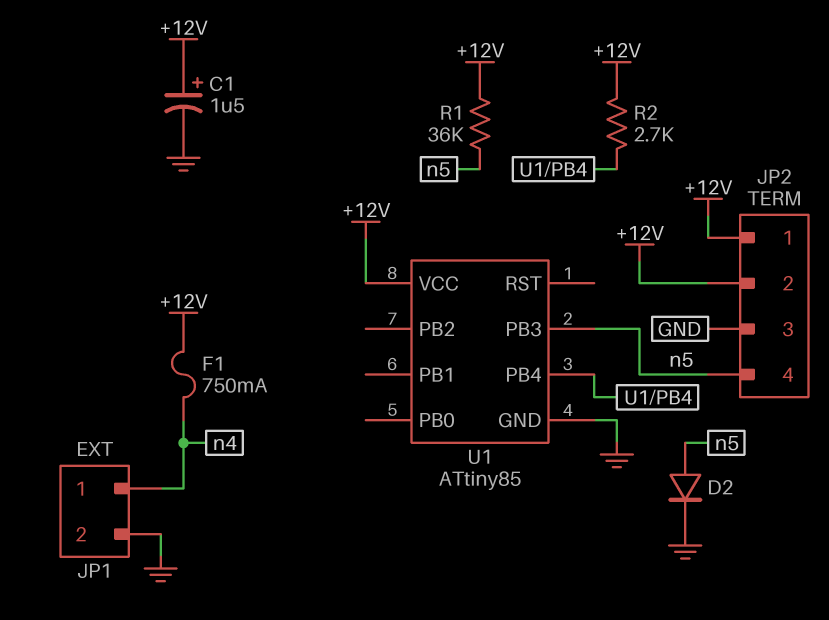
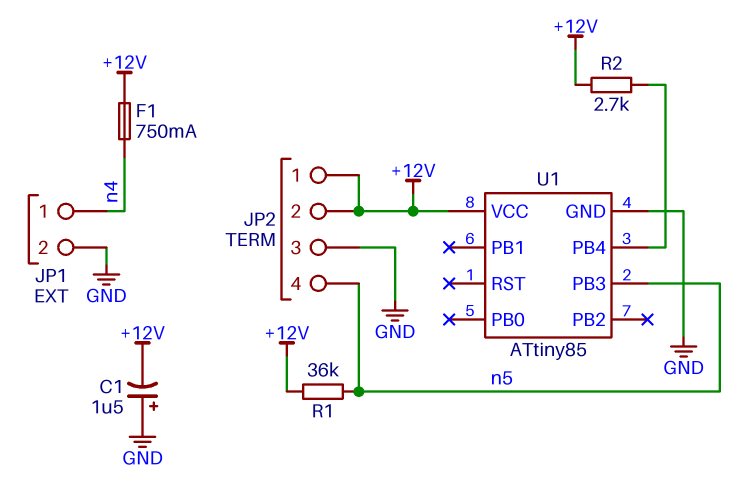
C1: 1.5uF (plus +12V, minus GND) -> 1.5uF (plus GND, minus +12V)
D2: diode (A n5, K GND) -> none

